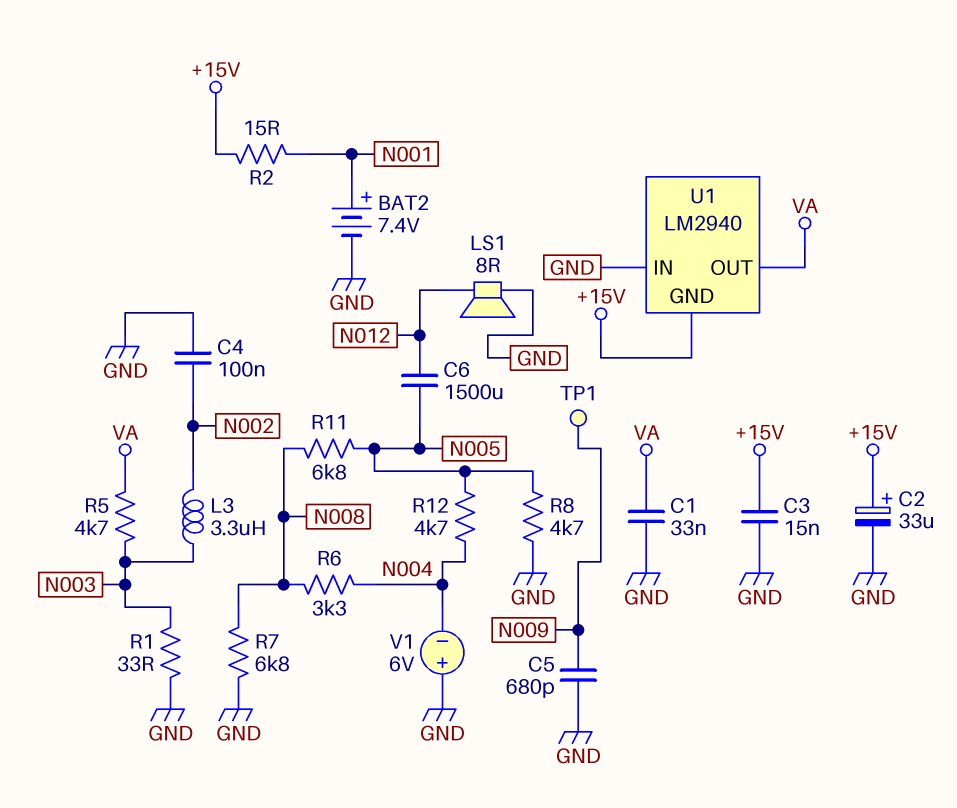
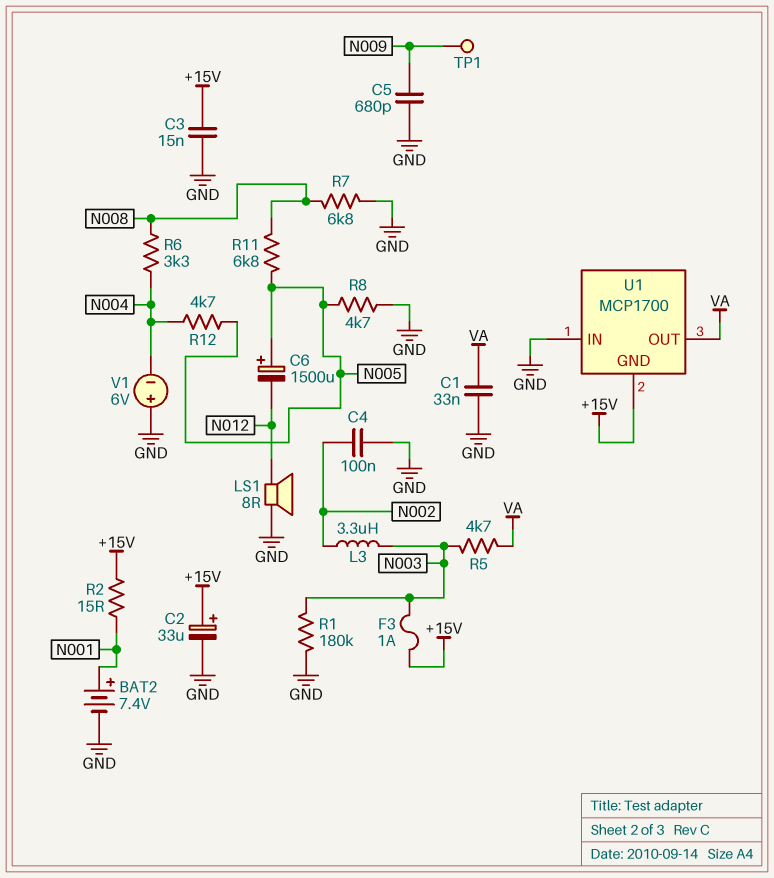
C6: 1500uF (N005, N012) -> 1500uF (plus N005, minus N012)
F3: none -> 1A (+15V, N003)
R1: 33 (GND, N003) -> 180k (GND, N003)
U1: LM2940 -> MCP1700

